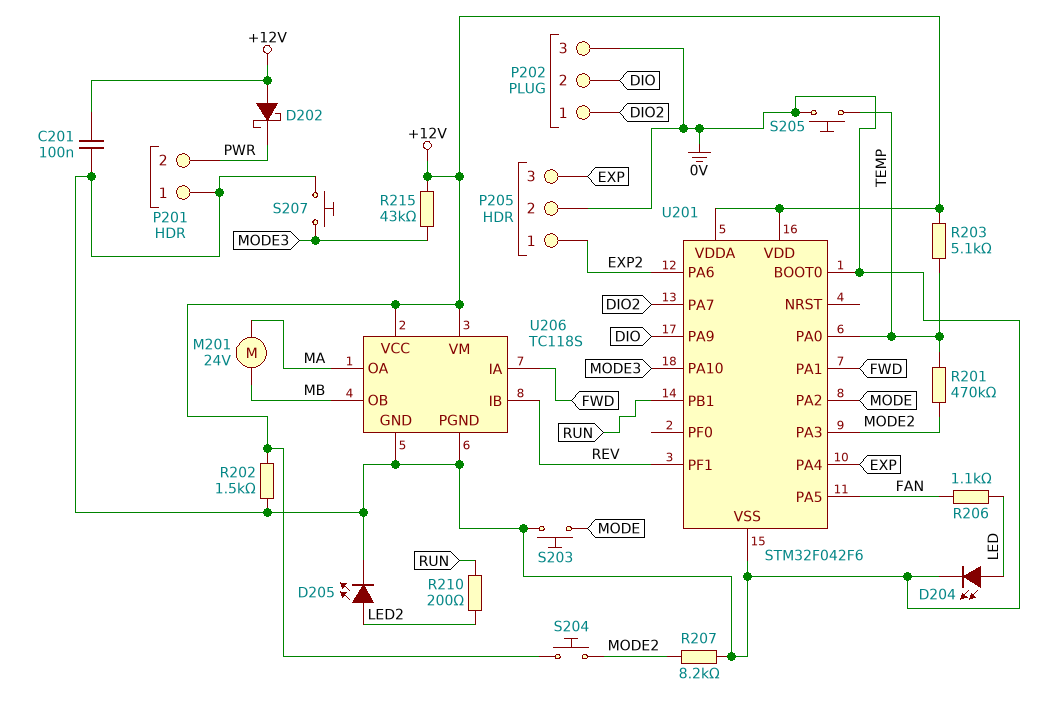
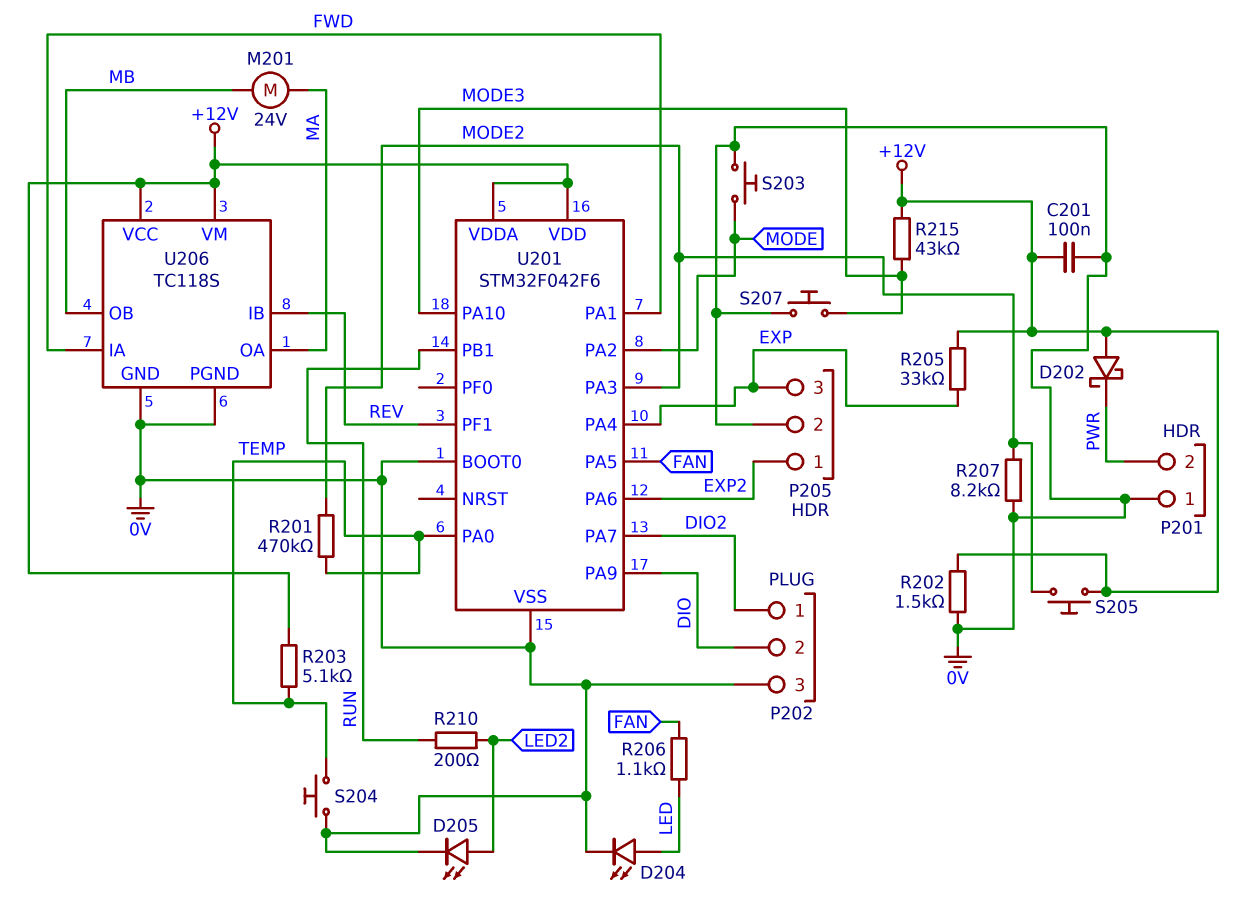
R205: none -> 33k (+12V, EXP)
S204: button (+12V, MODE2) -> button (0V, TEMP)
S205: button (0V, TEMP) -> button (+12V, MODE2)

